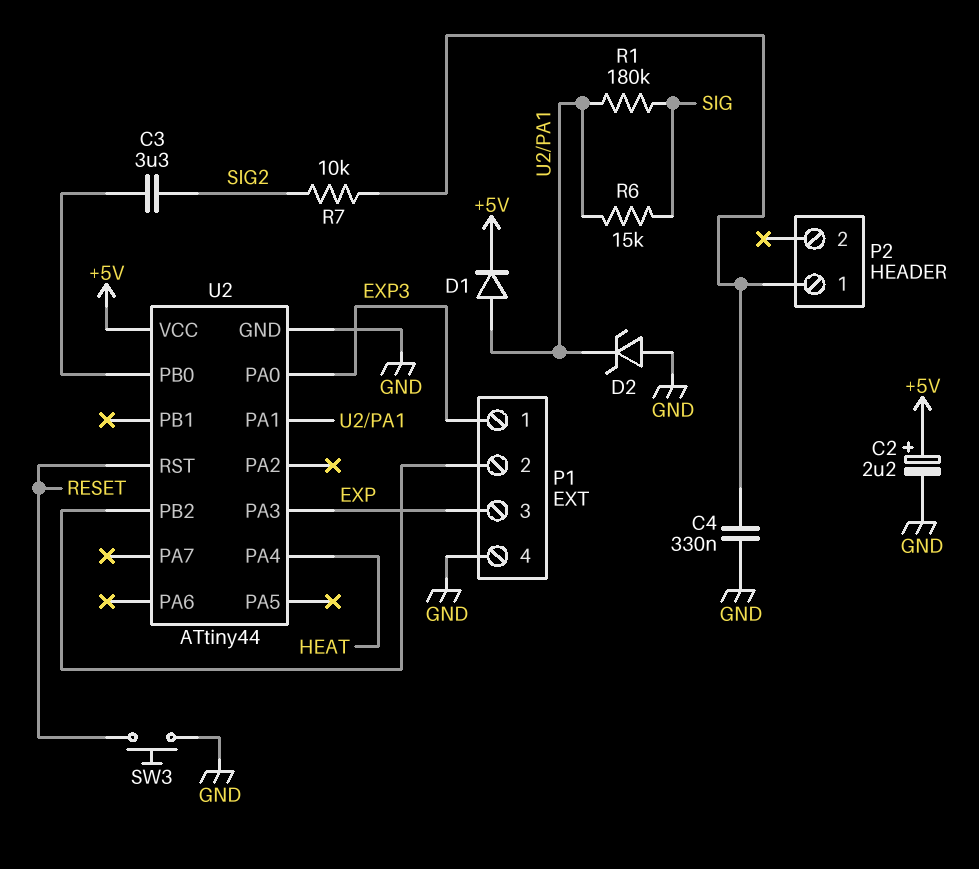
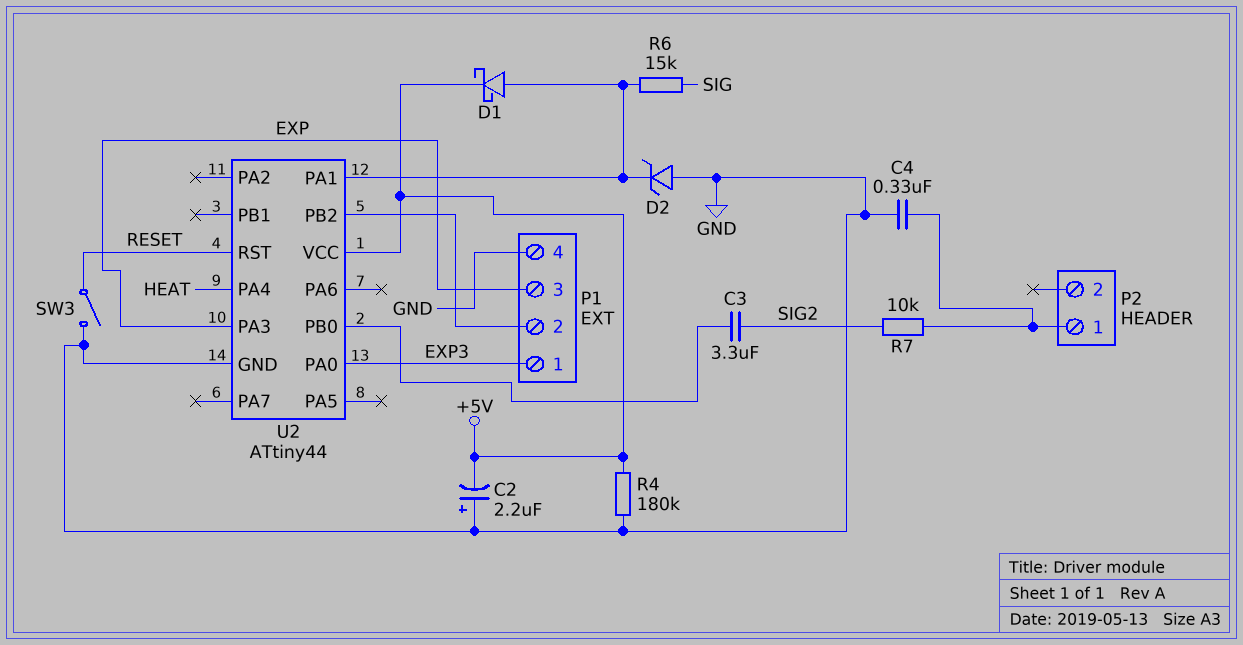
C2: 2.2uF (plus +5V, minus GND) -> 2.2uF (plus GND, minus +5V)
D1: diode (A U2/PA1, K +5V) -> schottky (A U2/PA1, K +5V)
R1: 180k (SIG, U2/PA1) -> none
R4: none -> 180k (+5V, GND)
SW3: button (GND, RESET) -> switch (GND, RESET)

